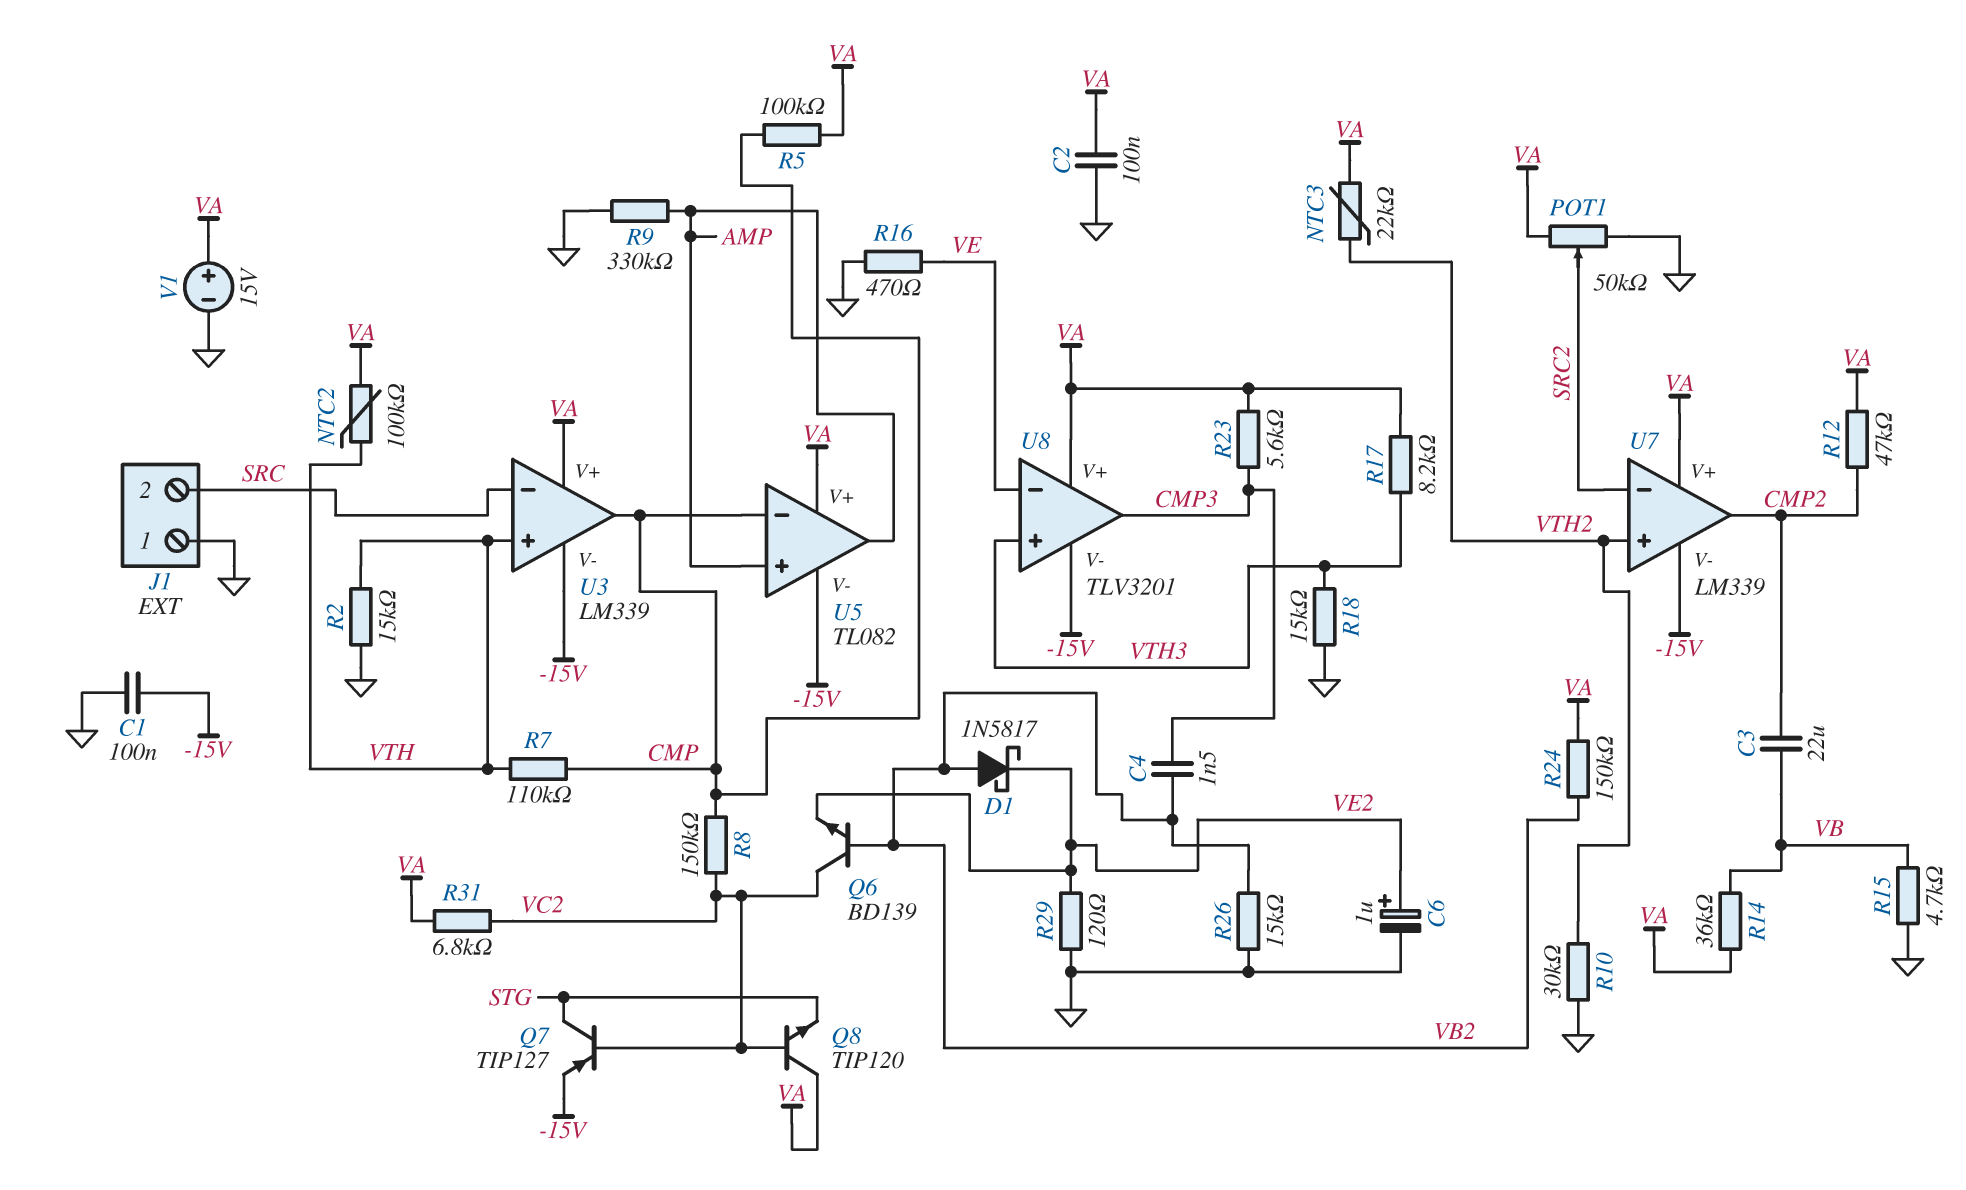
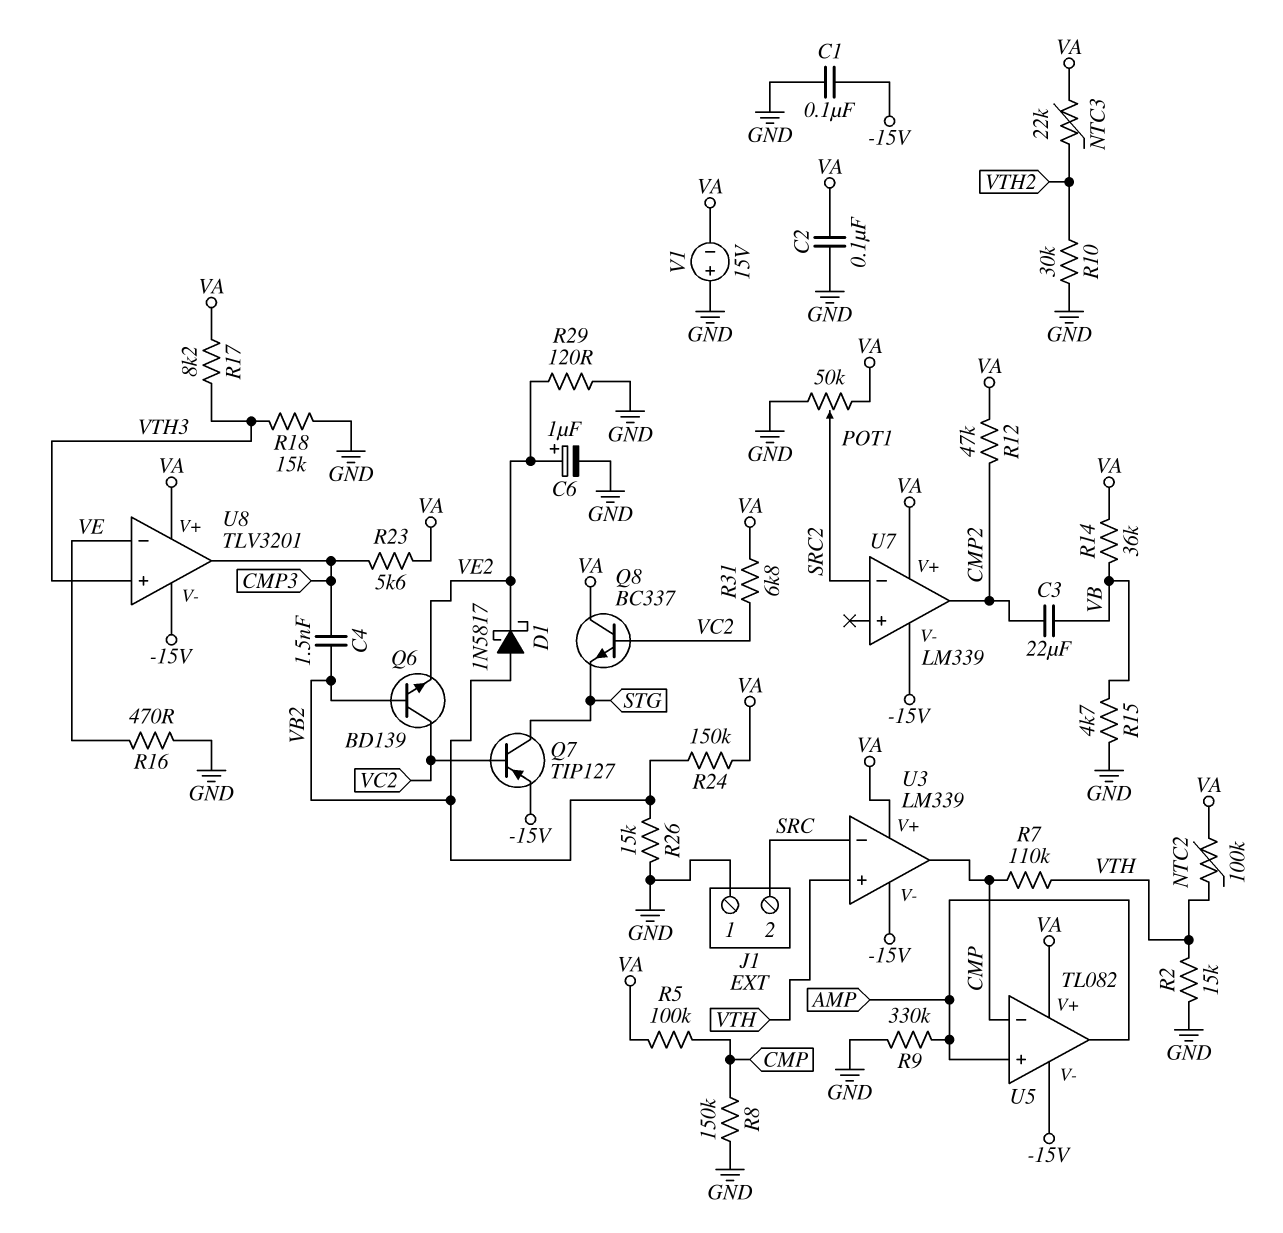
Q8: NPN TIP120 (B VC2, C VA, E STG) -> NPN BC337 (B VC2, C VA, E STG)
R8: 150k (CMP, VC2) -> 150k (CMP, GND)
U7 pin in+: VTH2 -> none
V1: 15V (plus VA, minus GND) -> 15V (plus GND, minus VA)

